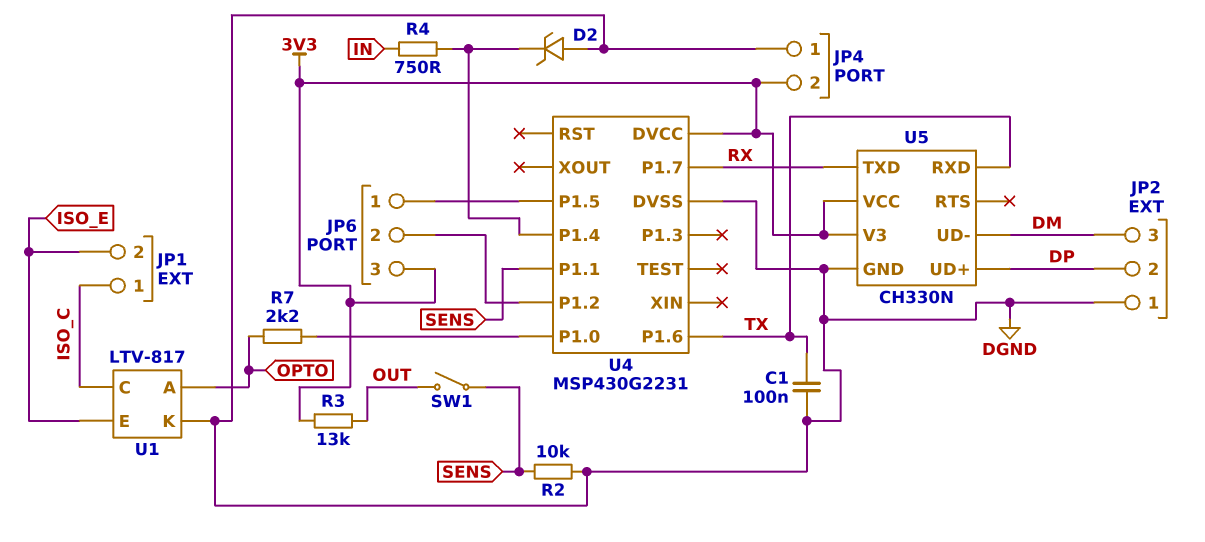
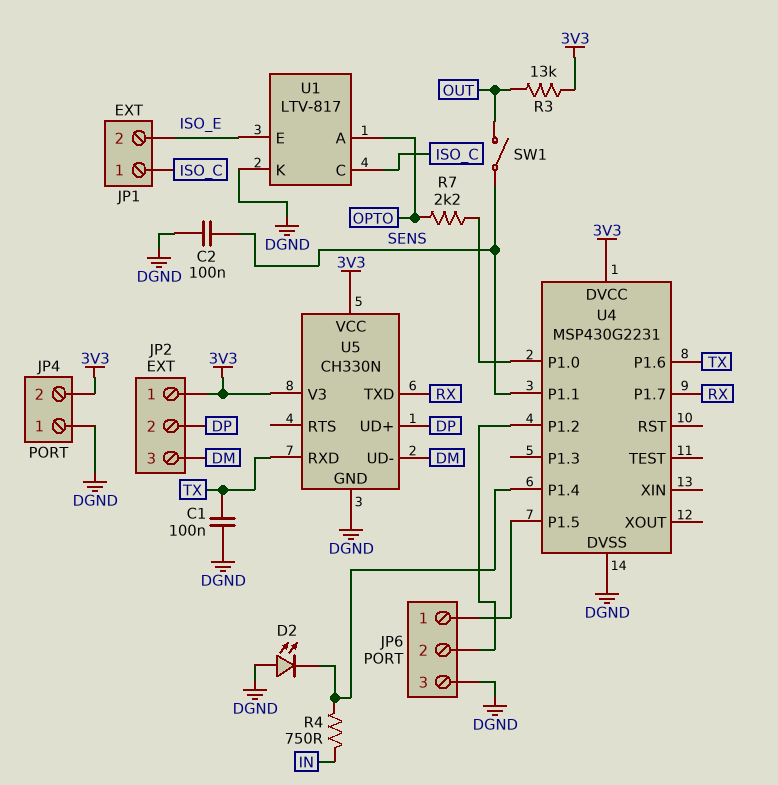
C2: none -> 100nF (DGND, SENS)
D2: zener (A DGND, K U4/P1.4) -> LED (A DGND, K U4/P1.4)
JP2 pin 1: DGND -> 3V3
JP6 pin 3: 3V3 -> DGND
R2: 10k (DGND, SENS) -> none

